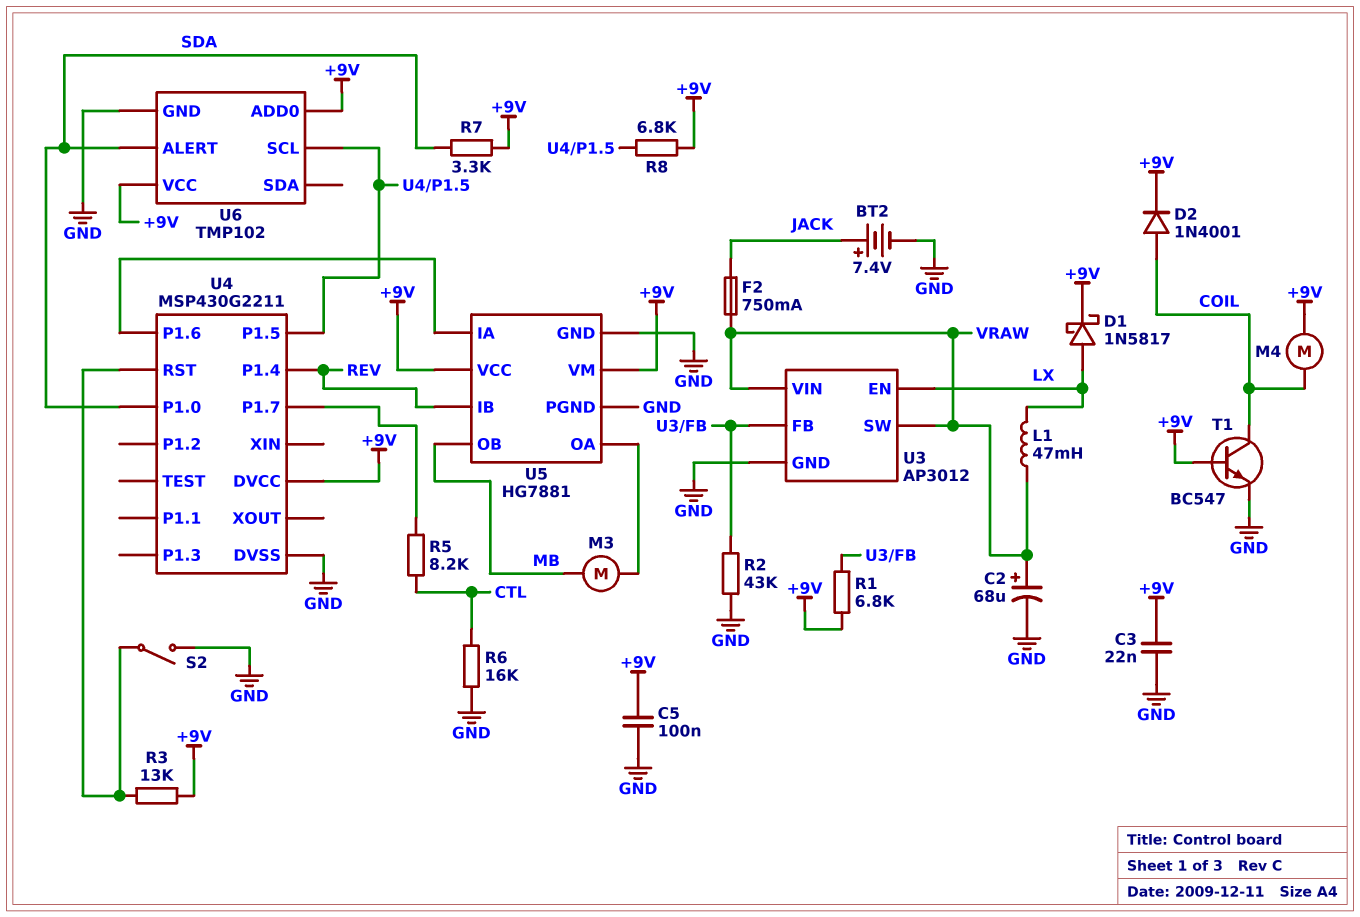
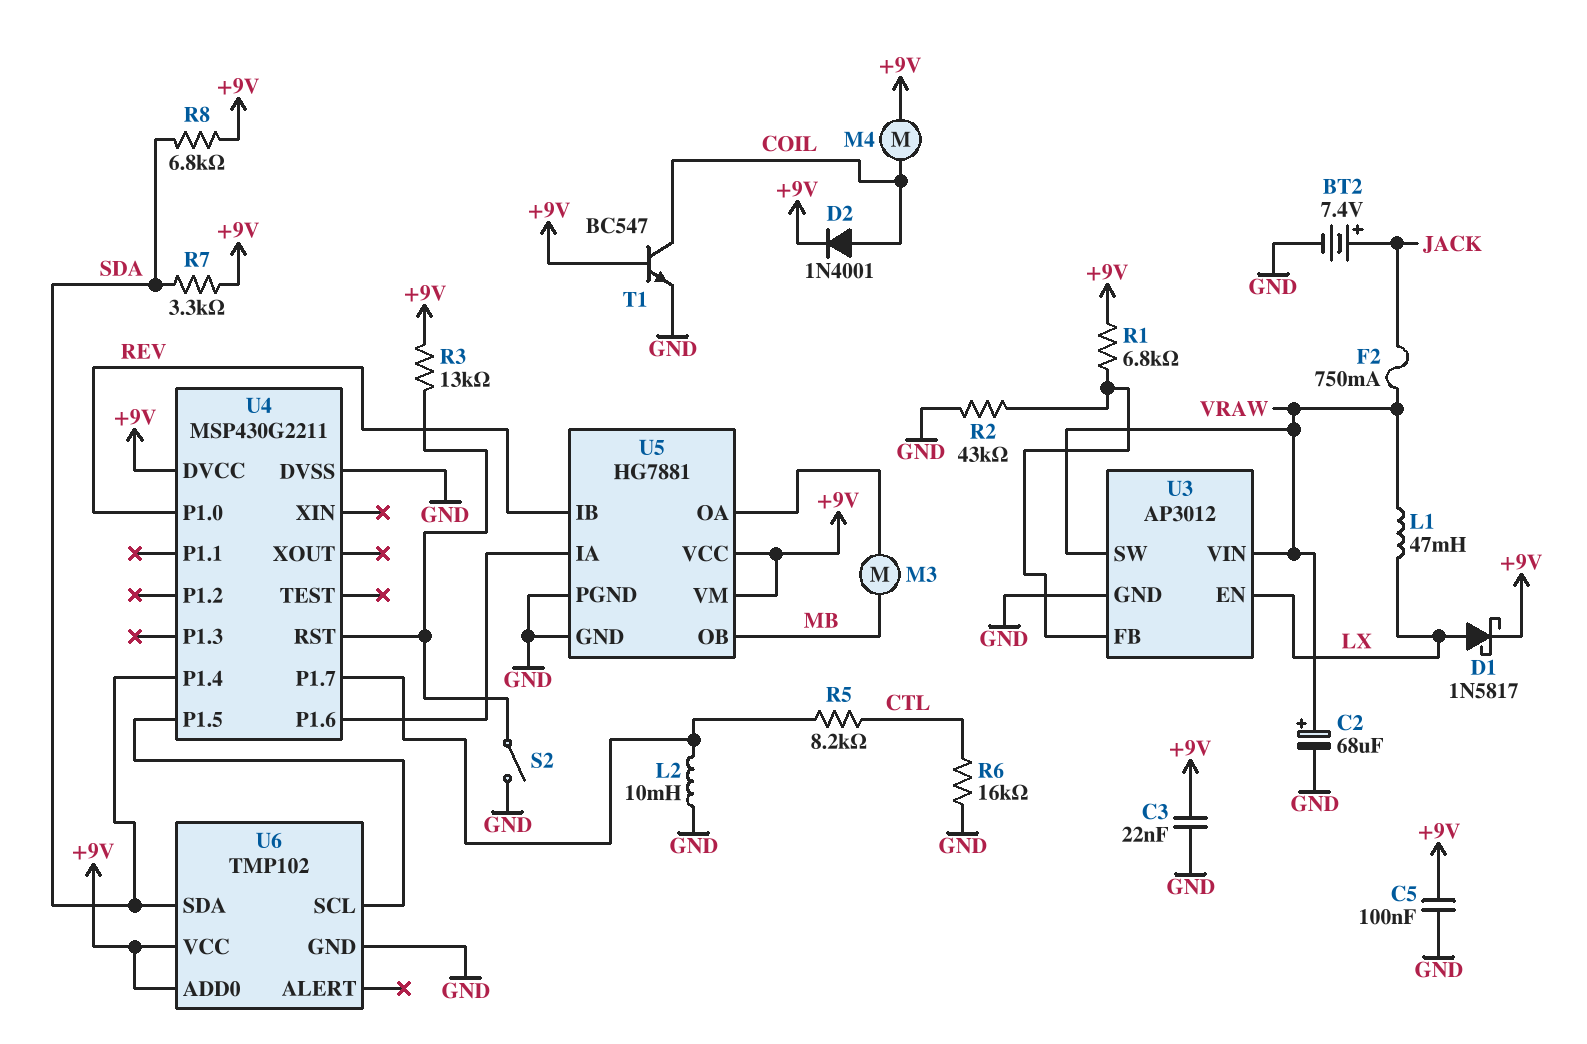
L2: none -> 10mH (GND, U4/P1.7)
R8: 6.8k (+9V, U4/P1.5) -> 6.8k (+9V, SDA)
U4 pin P1.0: SDA -> REV
U4 pin P1.4: REV -> SDA
U6 pin ALERT: SDA -> none
U6 pin SDA: none -> SDA

